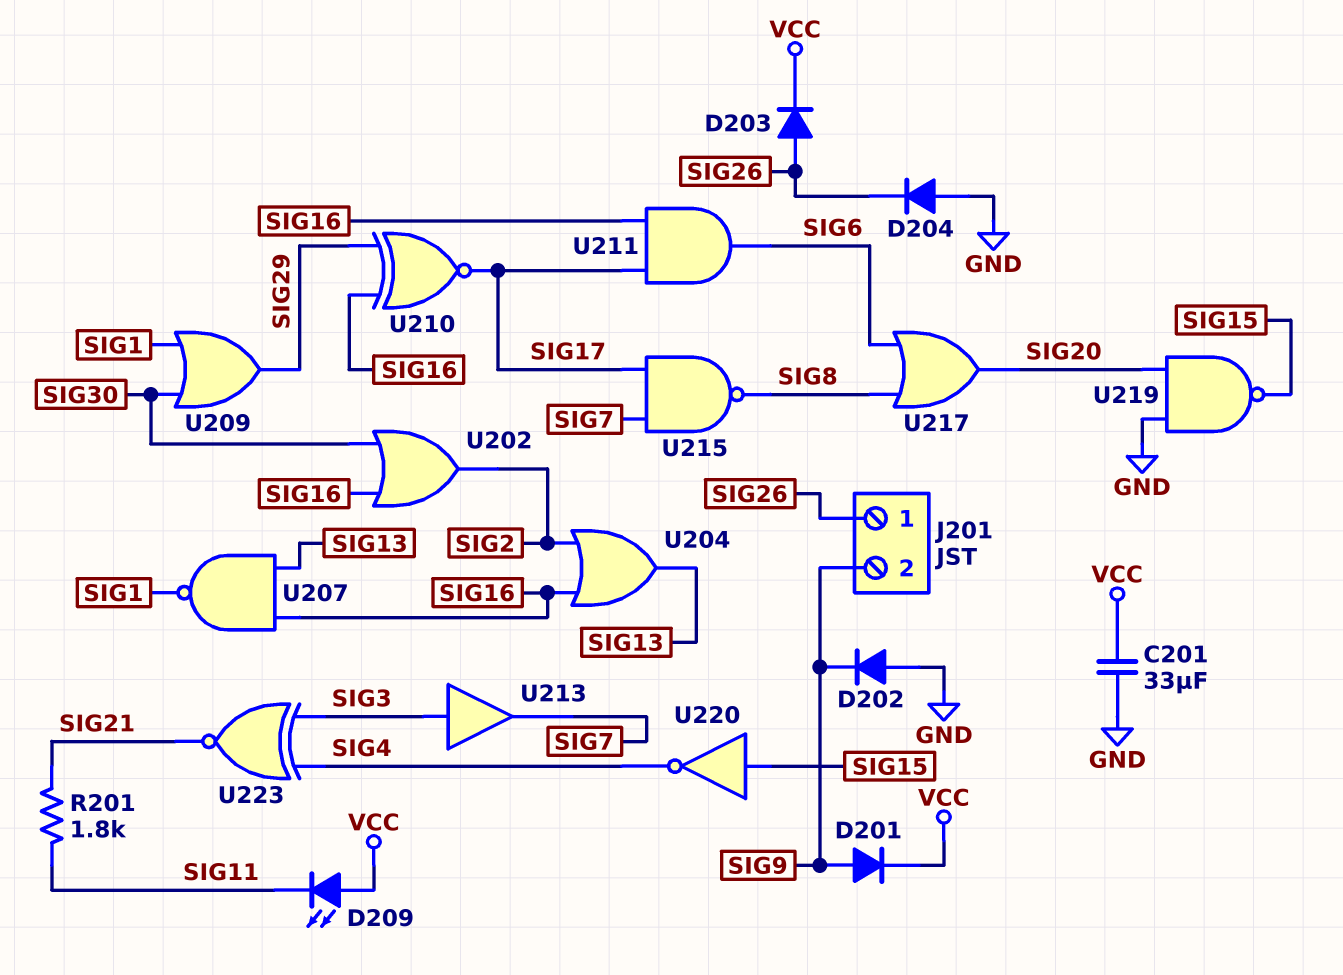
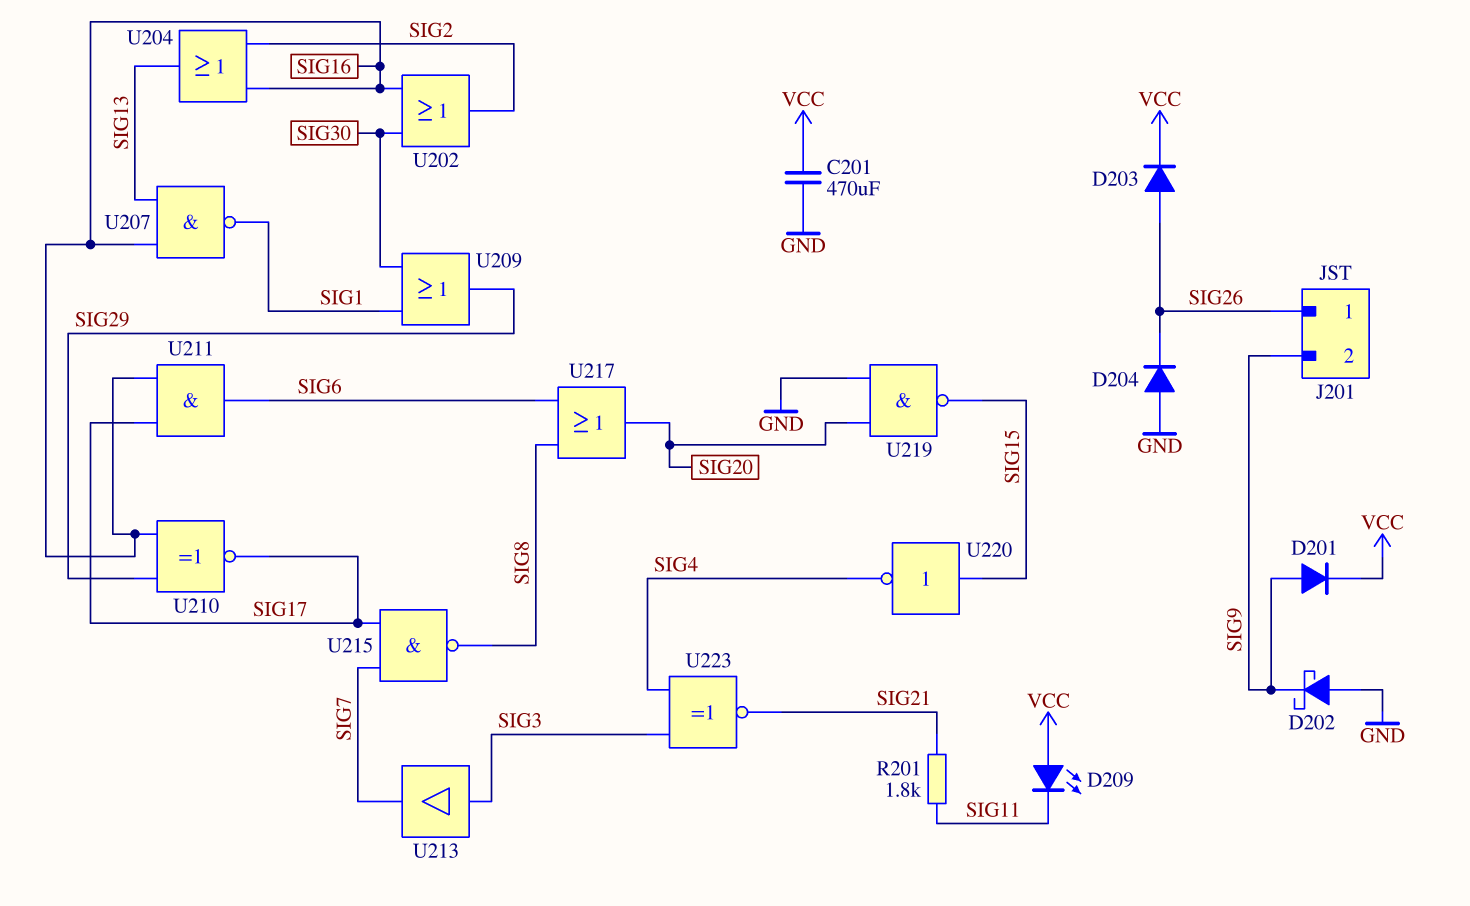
C201: 33uF (GND, VCC) -> 470uF (GND, VCC)
D202: diode (A GND, K SIG9) -> schottky (A GND, K SIG9)

